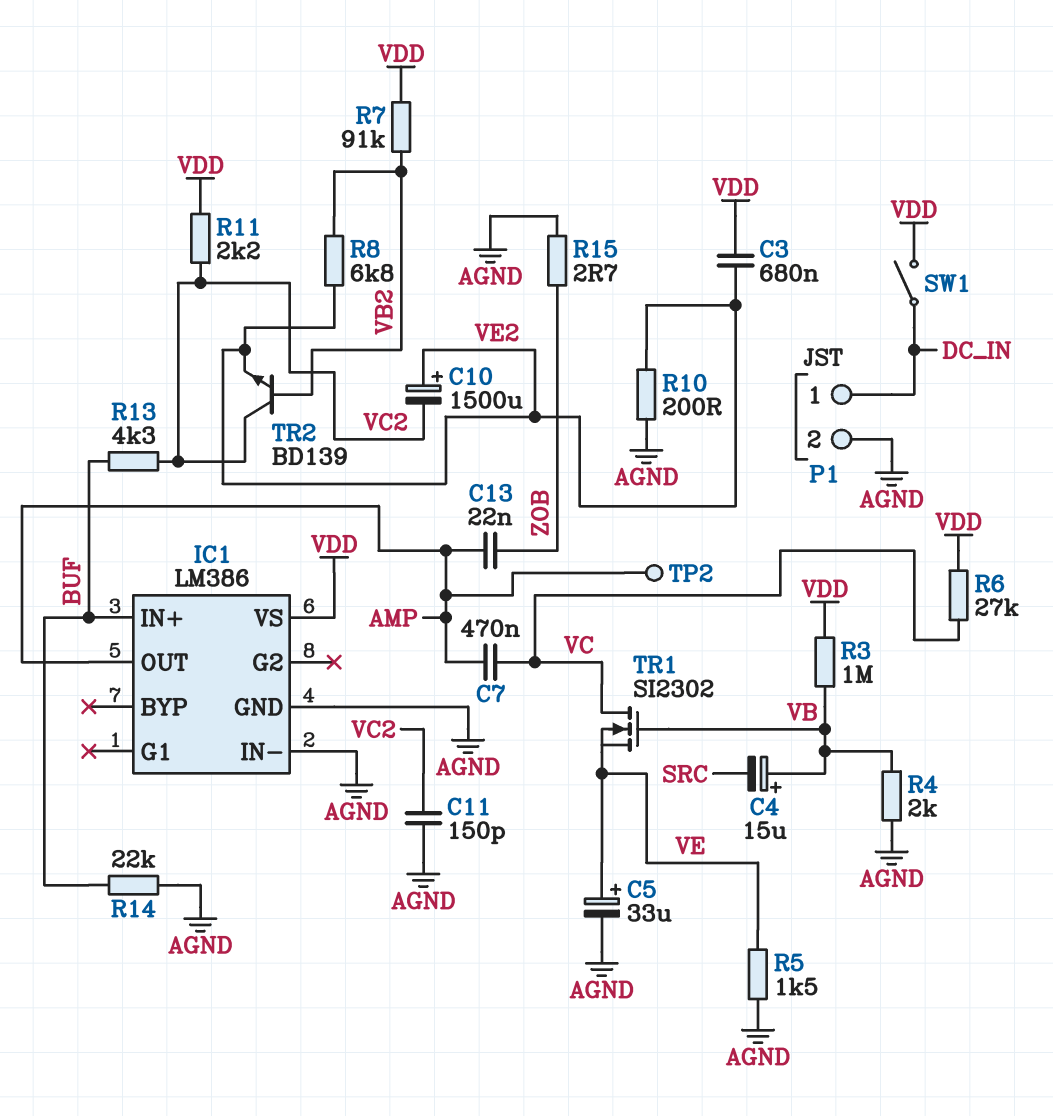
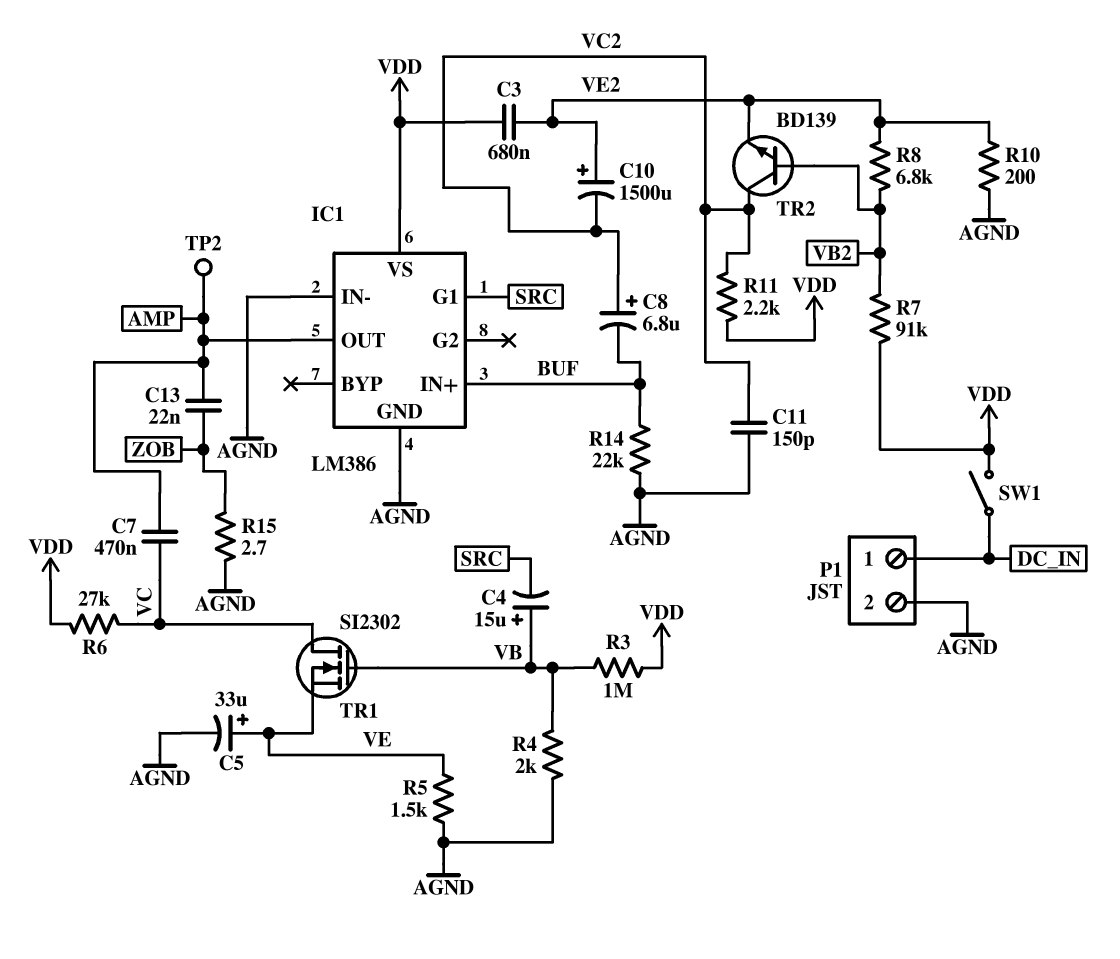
C8: none -> 6.8uF (plus VC2, minus BUF)
IC1 pin G1: none -> SRC
R13: 4.3k (BUF, VC2) -> none

